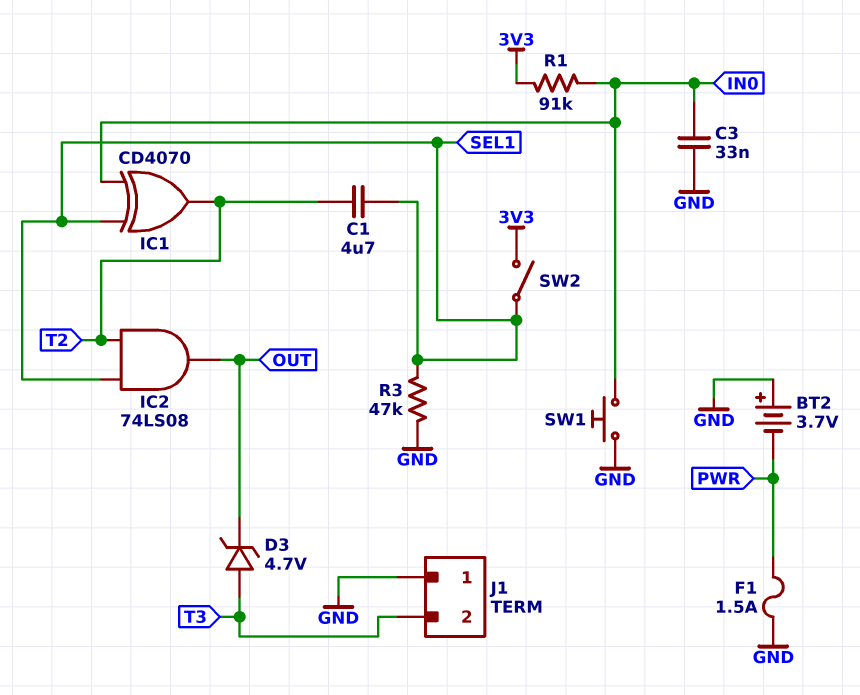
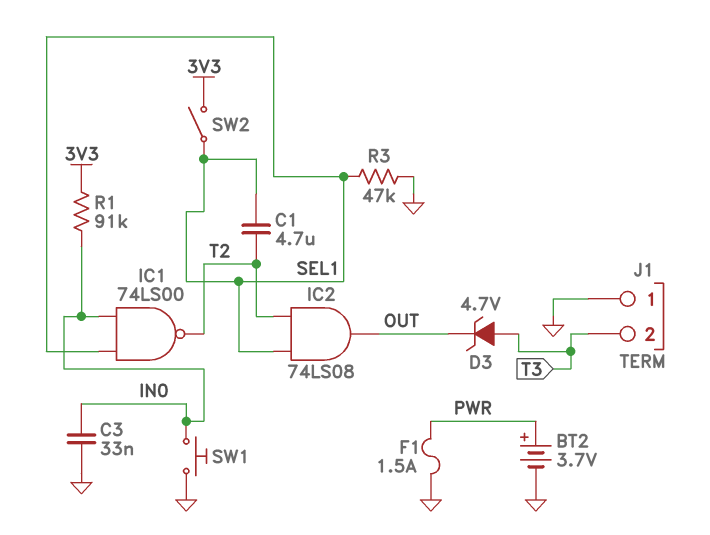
BT2: 3.7V (plus GND, minus PWR) -> 3.7V (plus PWR, minus GND)
IC1: XOR CD4070 (in IN0, in SEL1, out T2) -> NAND 74LS00 (in IN0, in SEL1, out T2)

